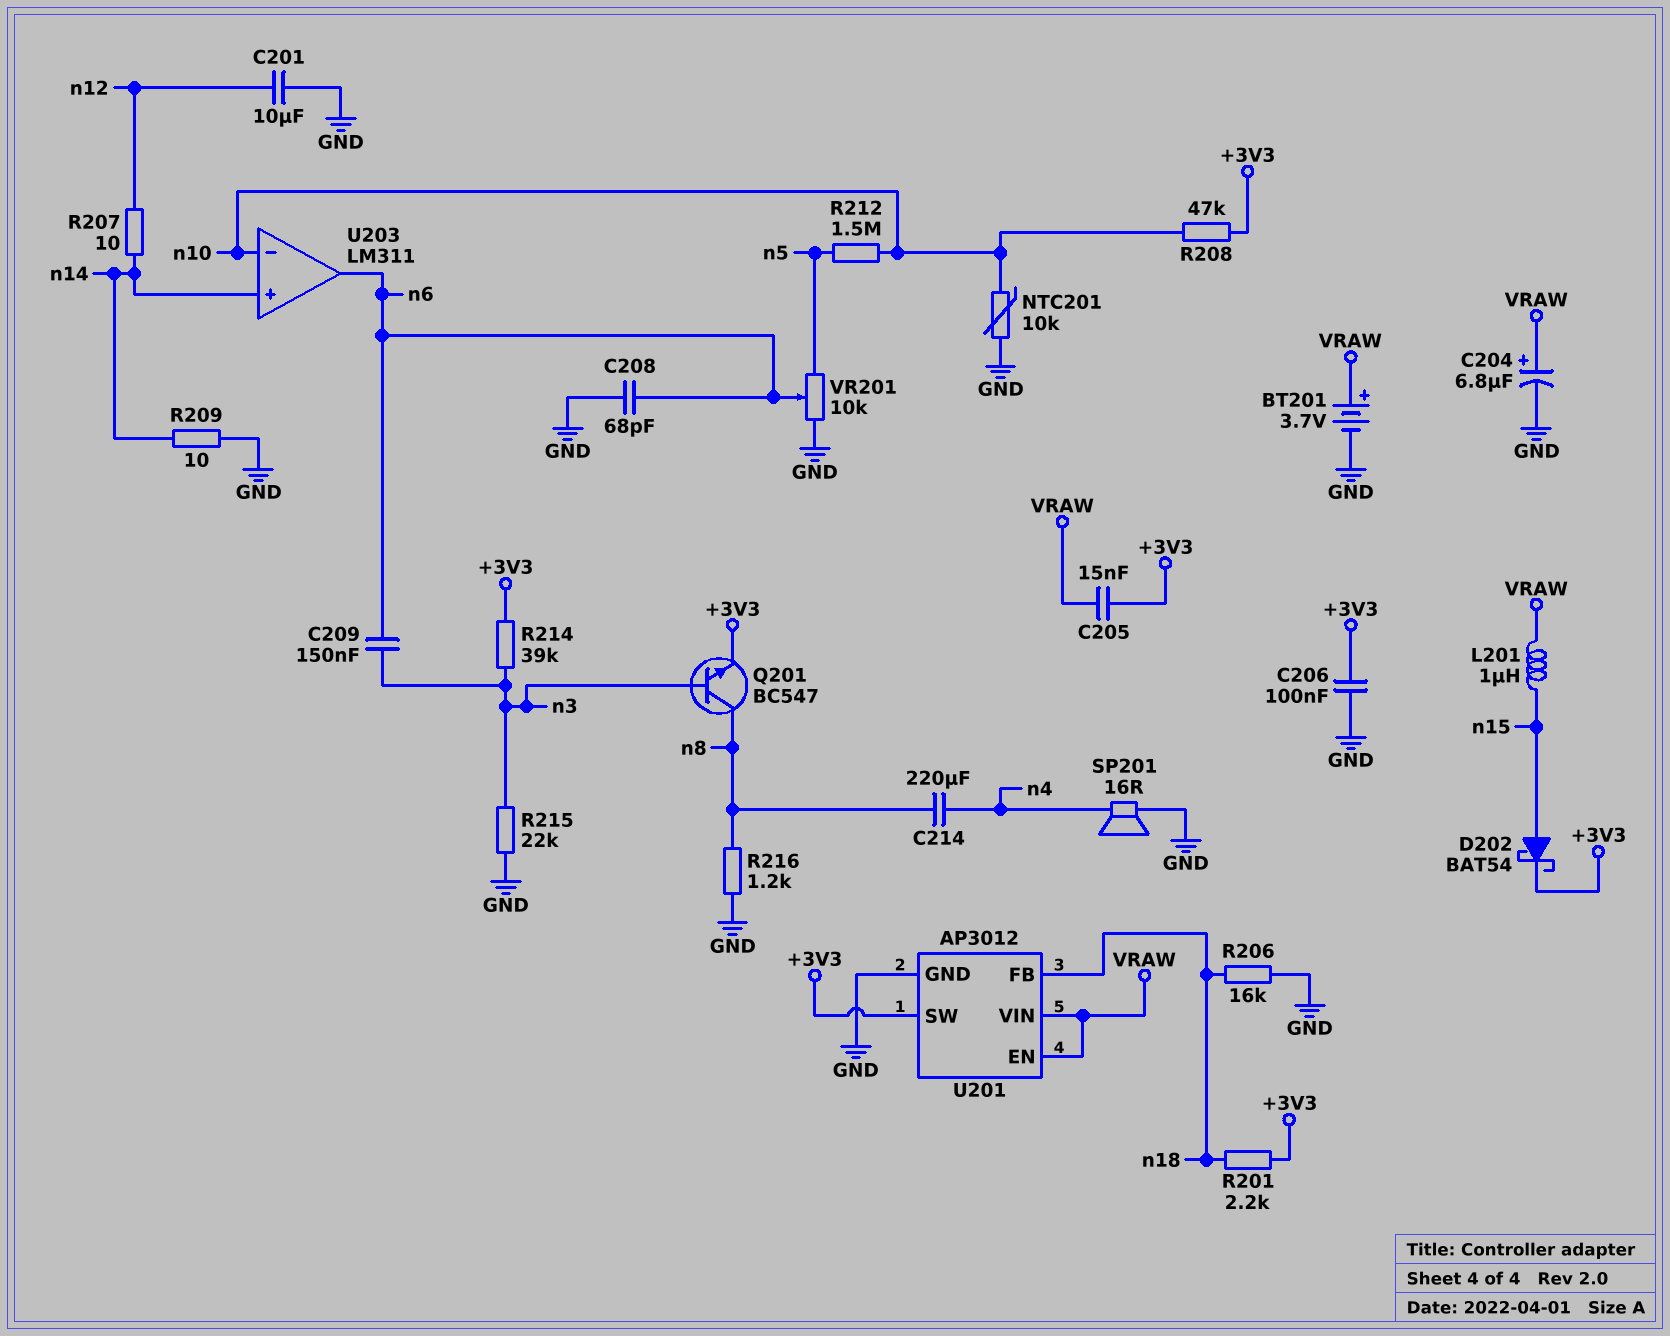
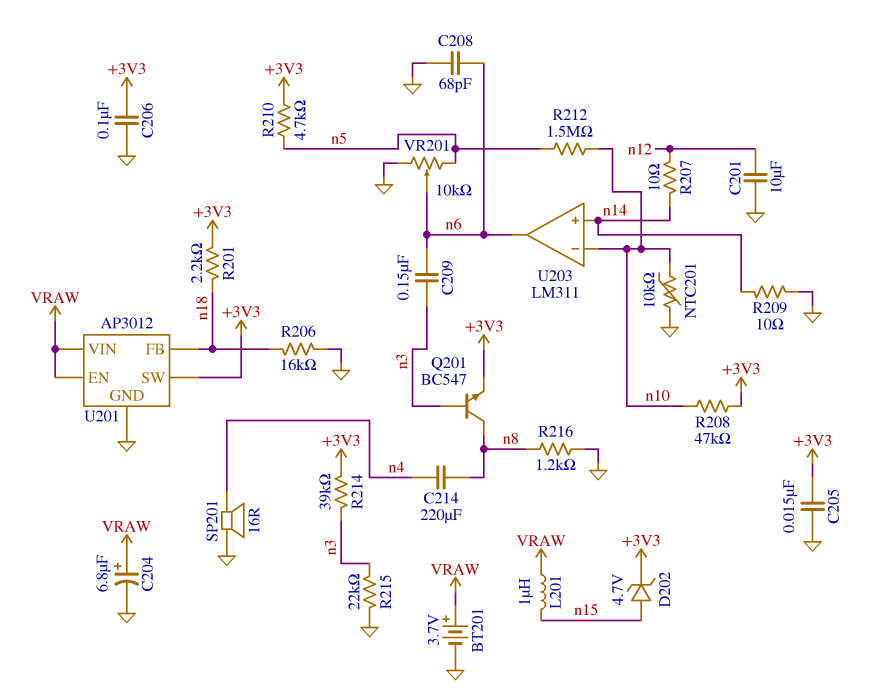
C205: 15nF (+3V3, VRAW) -> 15nF (+3V3, GND)
D202: schottky BAT54 (A n15, K +3V3) -> zener 4.7V (A n15, K +3V3)
R210: none -> 4.7k (+3V3, n5)

